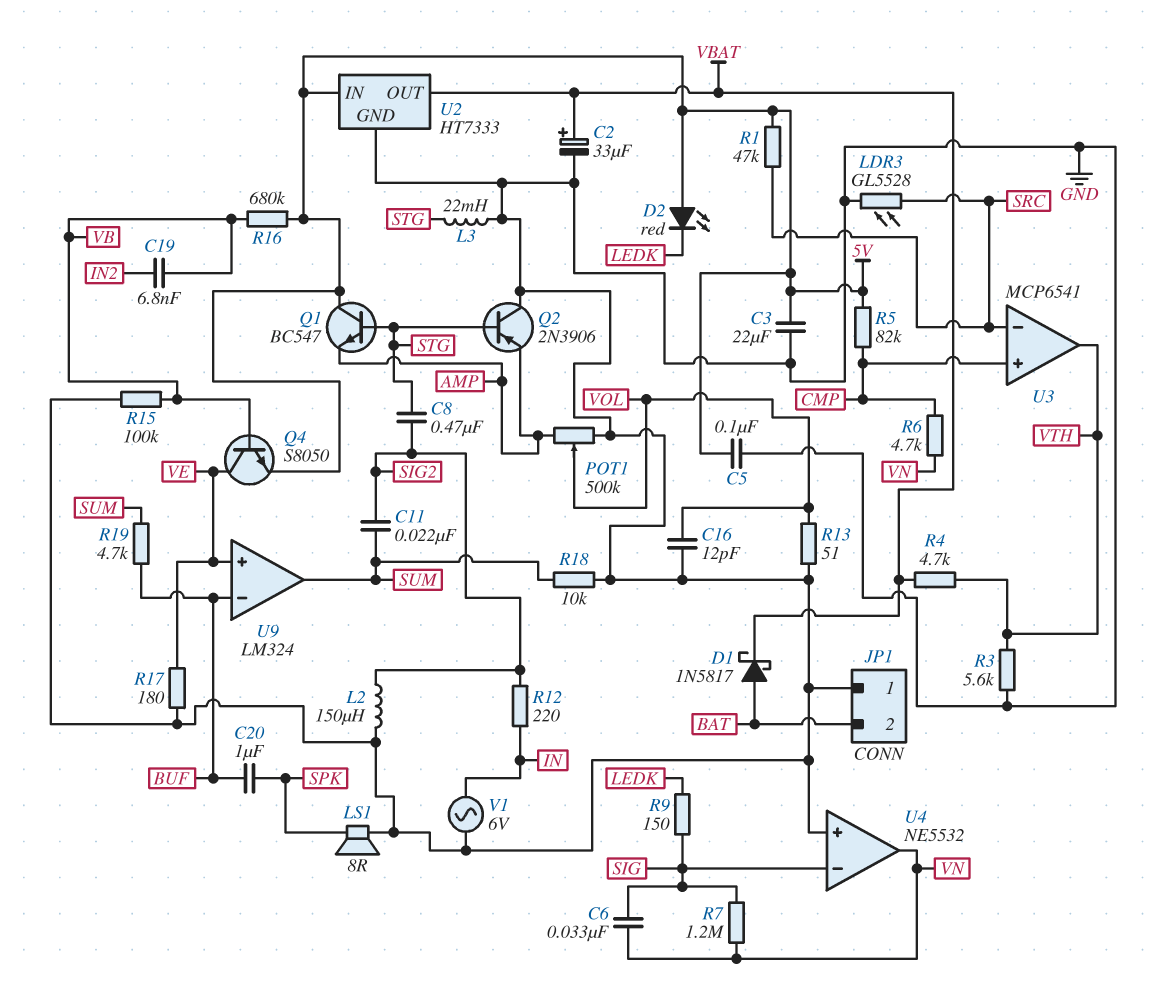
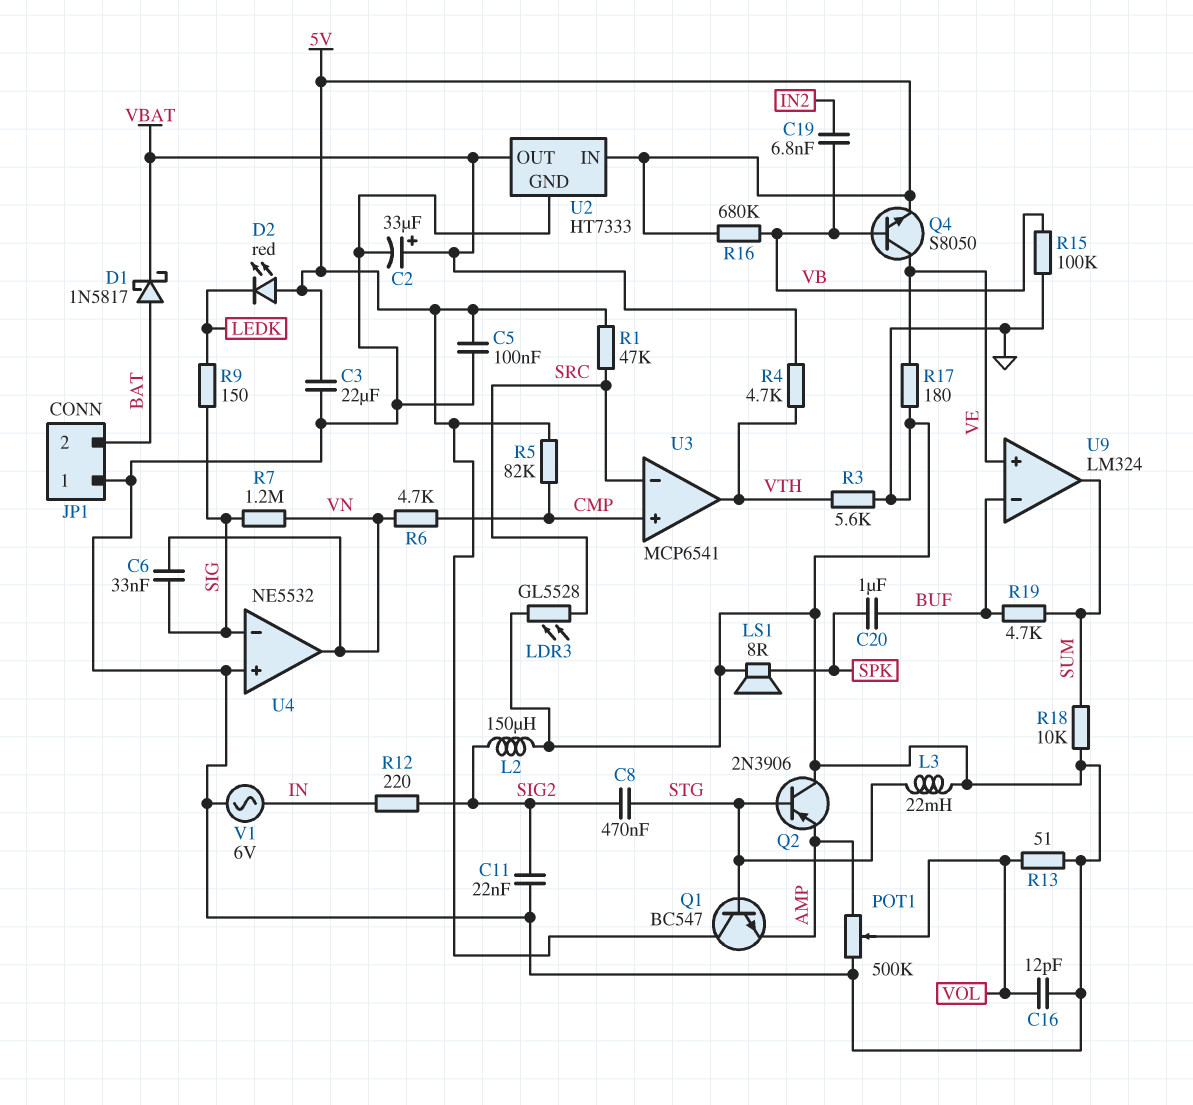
C11: 22nF (SIG2, SUM) -> 22nF (GND, SIG2)

